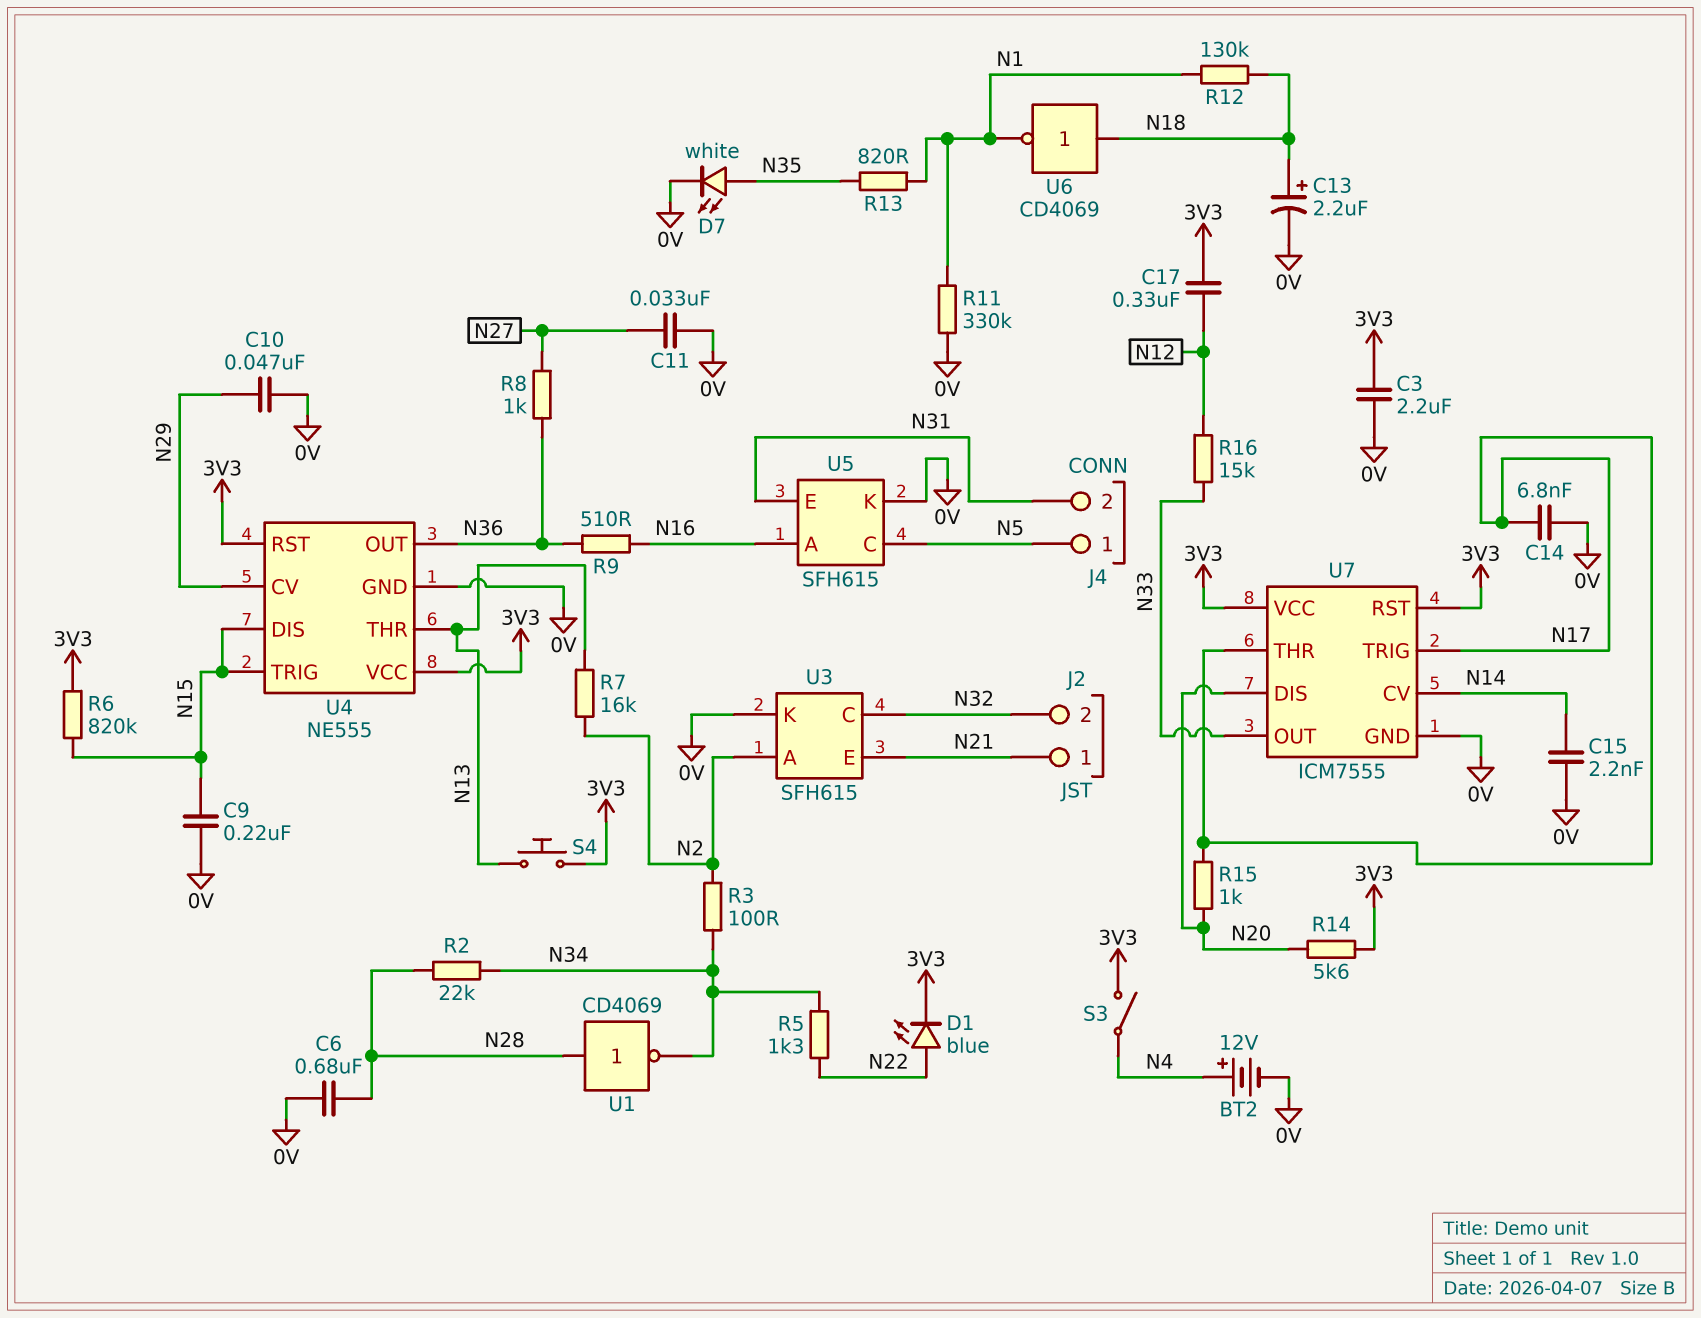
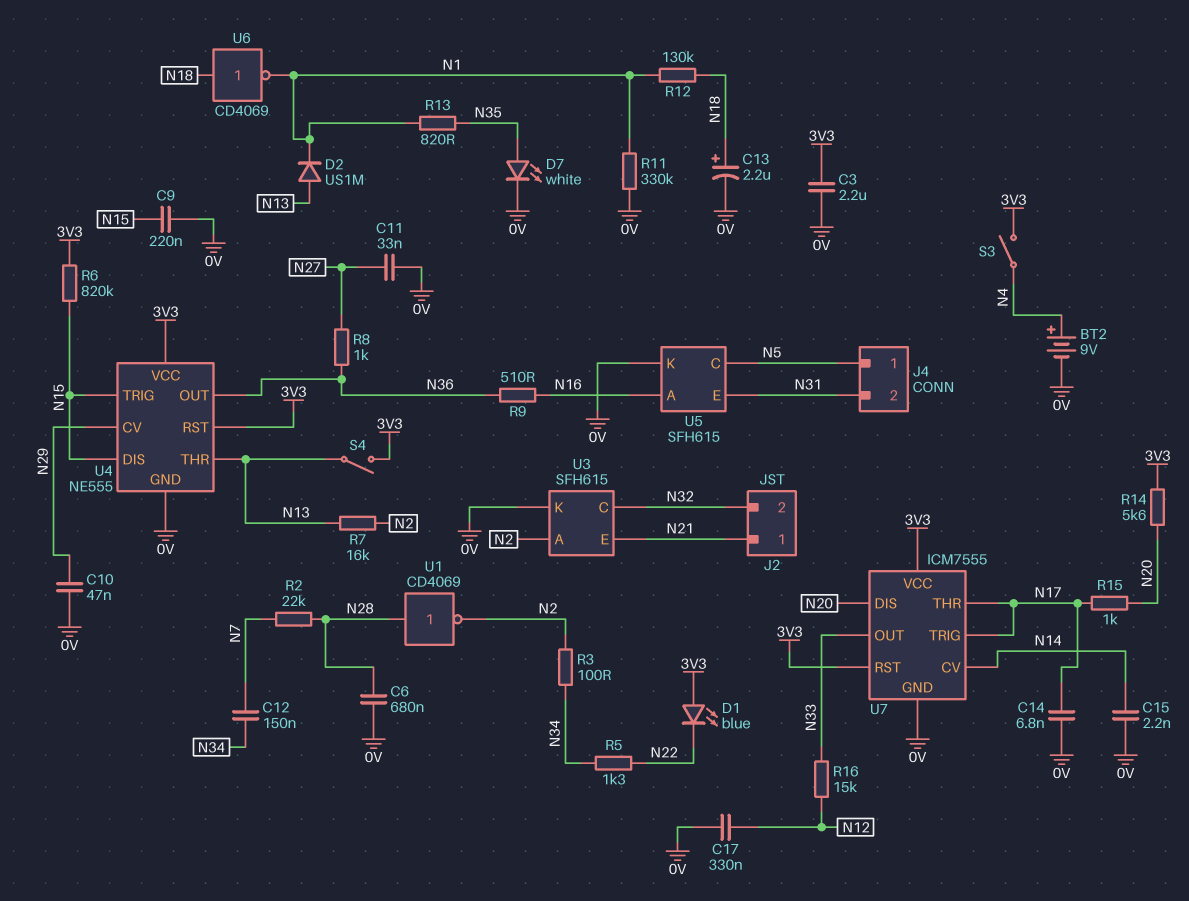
BT2: 12V (plus N4, minus 0V) -> 9V (plus N4, minus 0V)
C12: none -> 150nF (N7, N34)
C17: 330nF (3V3, N12) -> 330nF (0V, N12)
D1: LED blue (A N22, K 3V3) -> LED blue (A 3V3, K N22)
D2: none -> diode US1M (A N13, K N1)
R2: 22k (N28, N34) -> 22k (N7, N28)
S4: button (3V3, N13) -> switch (3V3, N13)
U1: NOT CD4069 (in N28, out N34) -> NOT CD4069 (in N28, out N2)

